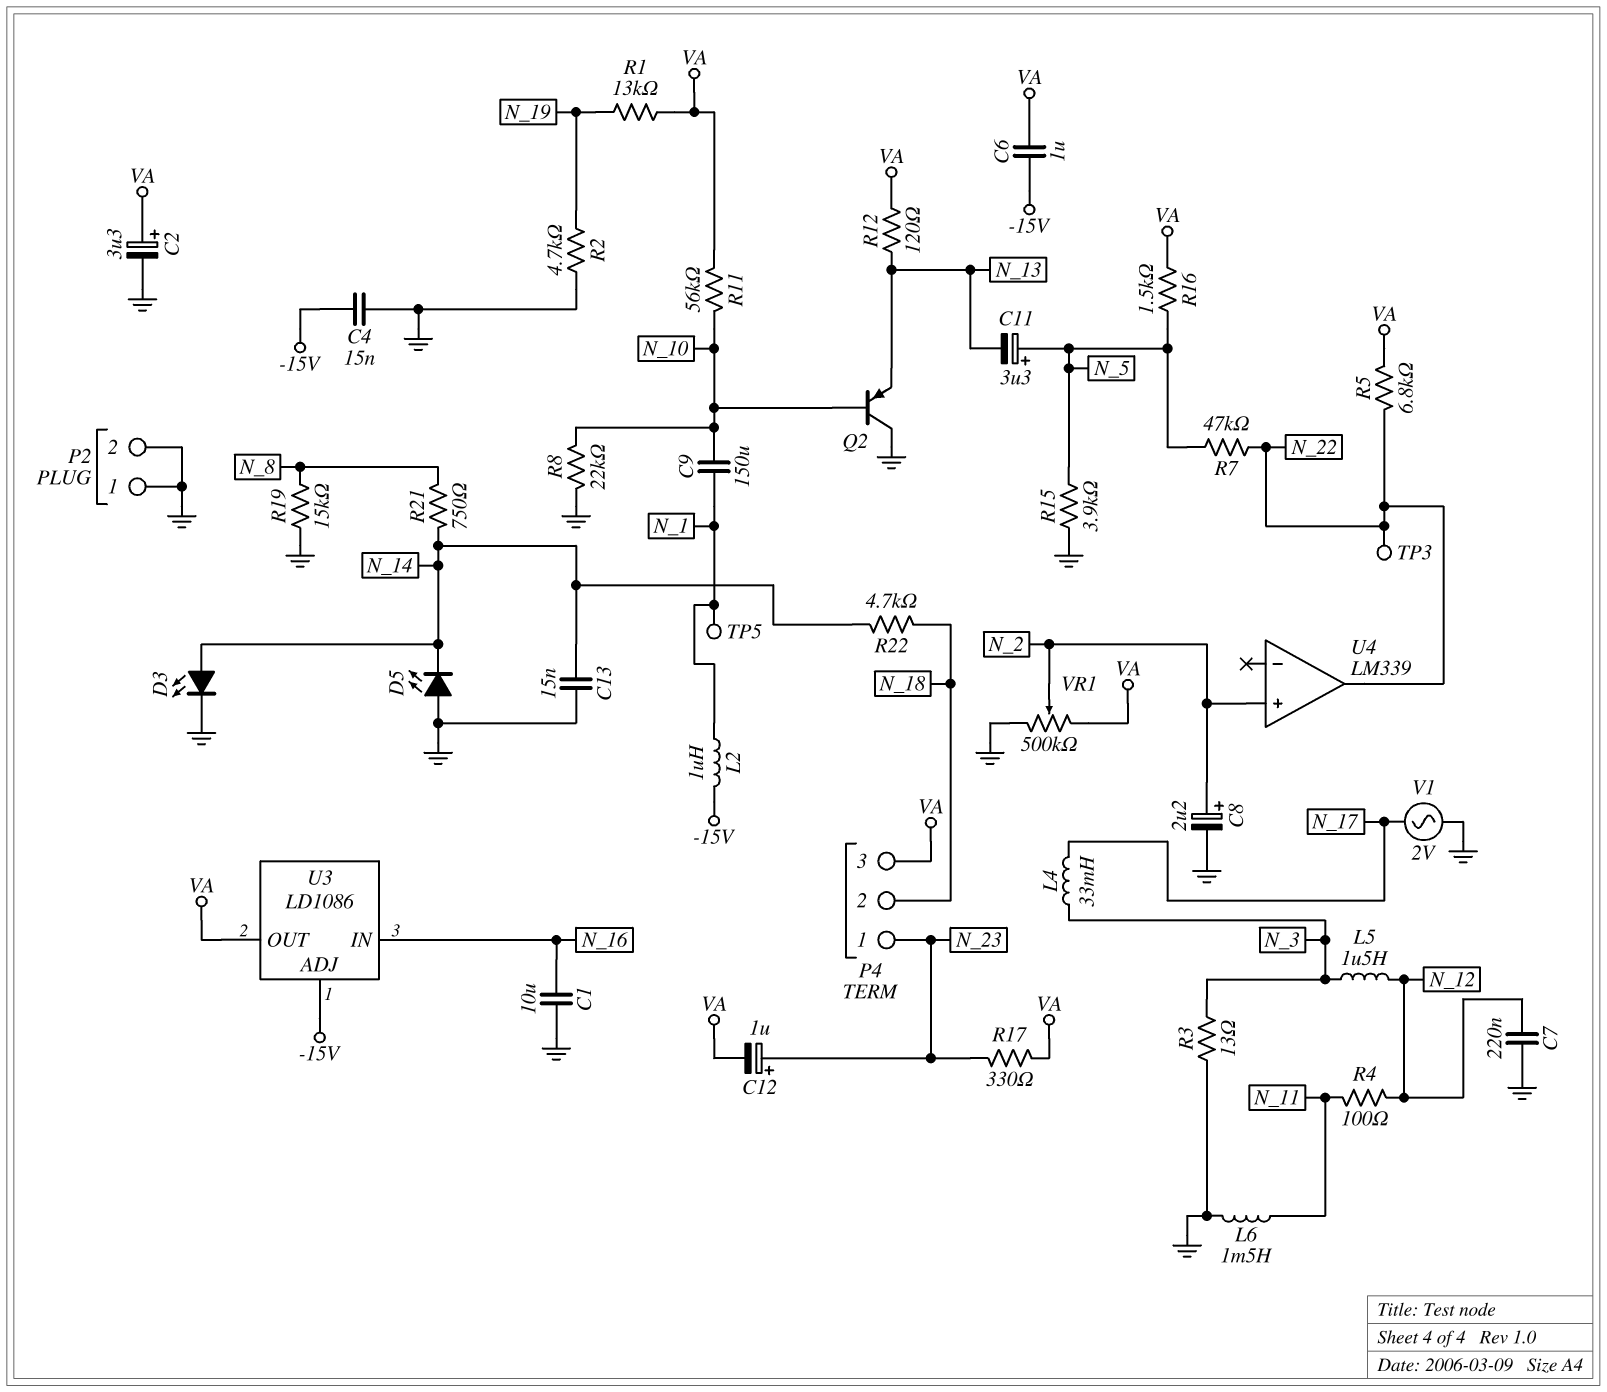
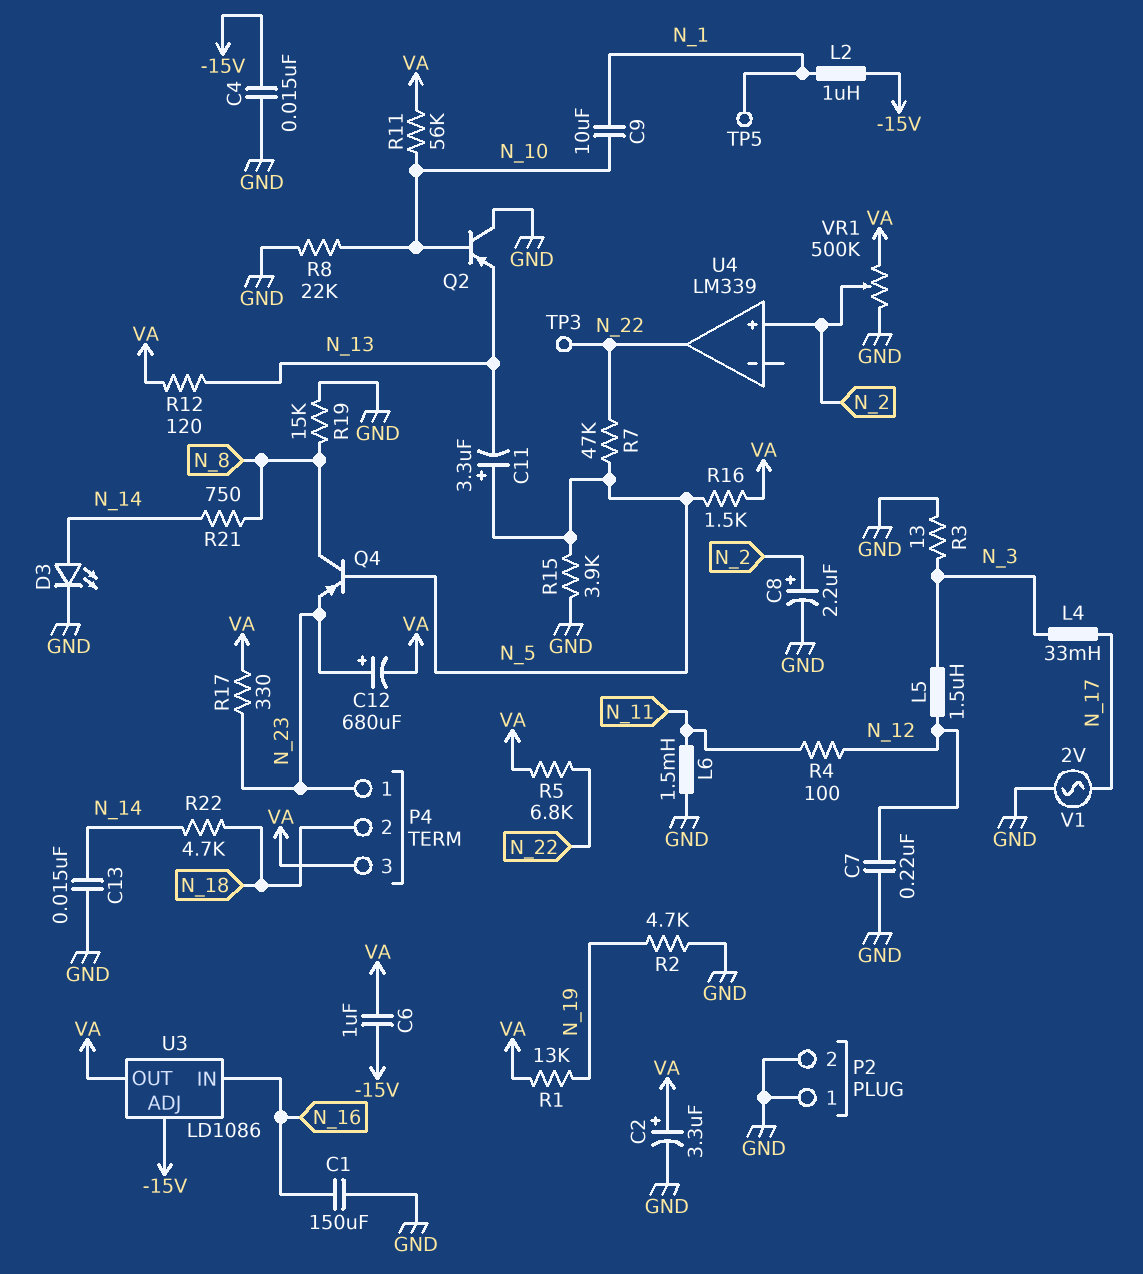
C1: 10uF (GND, N_16) -> 150uF (GND, N_16)
C9: 150uF (N_1, N_10) -> 10uF (N_1, N_10)
C12: 1uF (plus N_23, minus VA) -> 680uF (plus N_23, minus VA)
D5: LED (A GND, K N_14) -> none
Q4: none -> PNP (B N_5, C N_8, E N_23)

